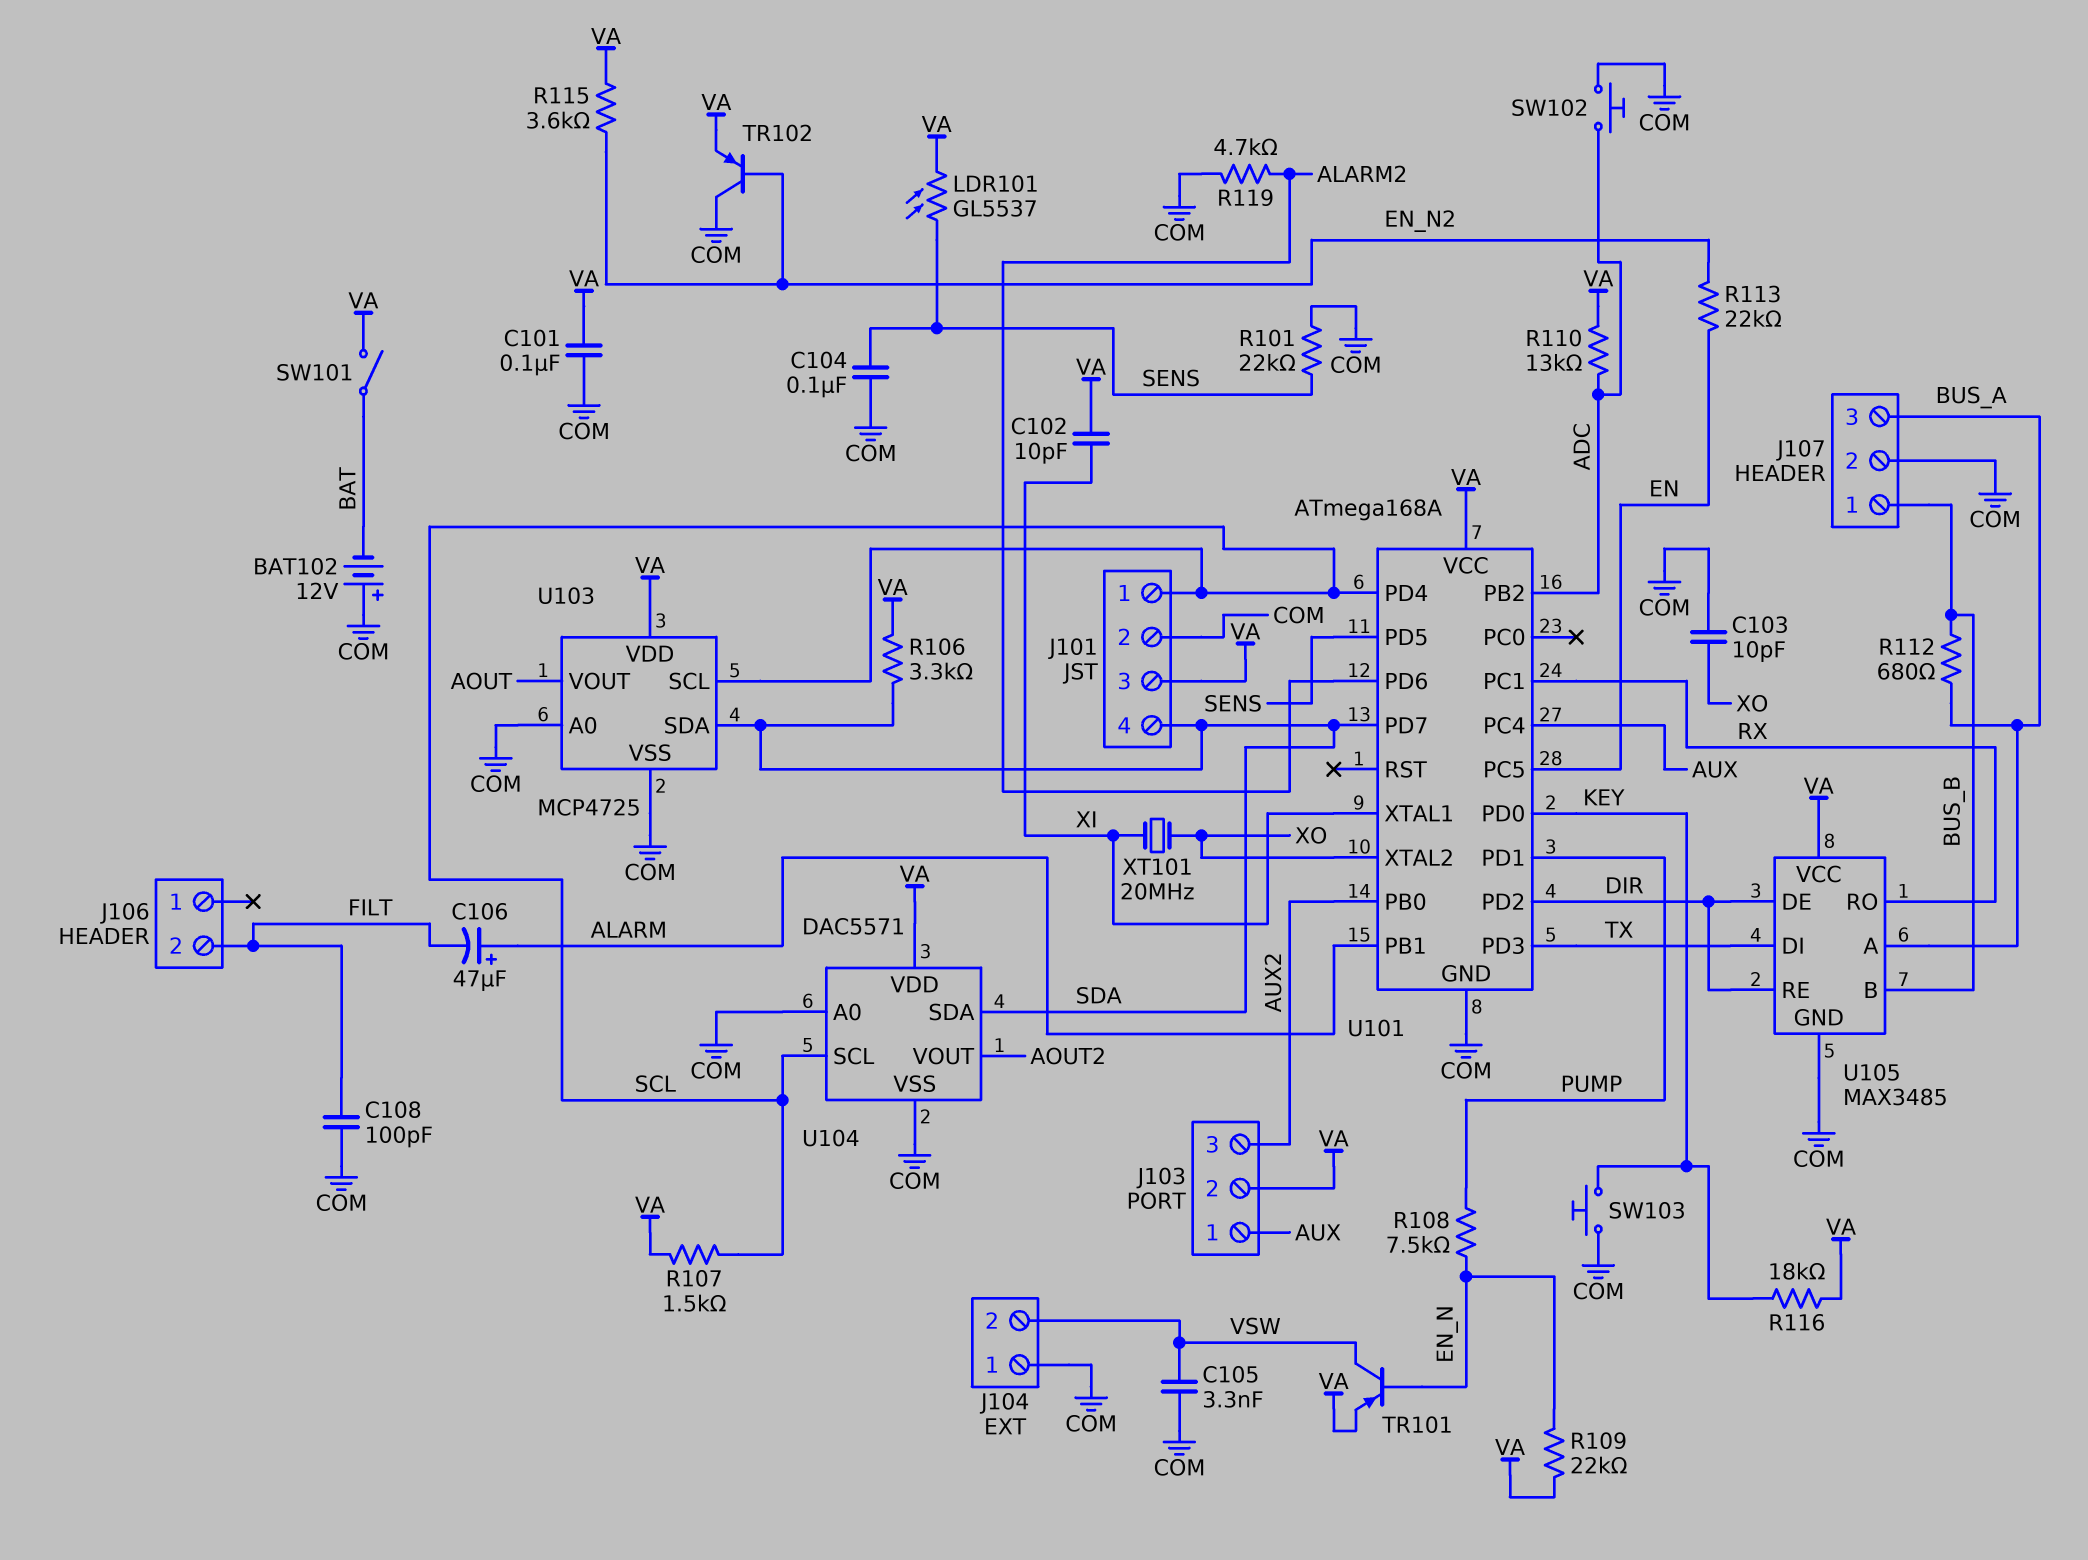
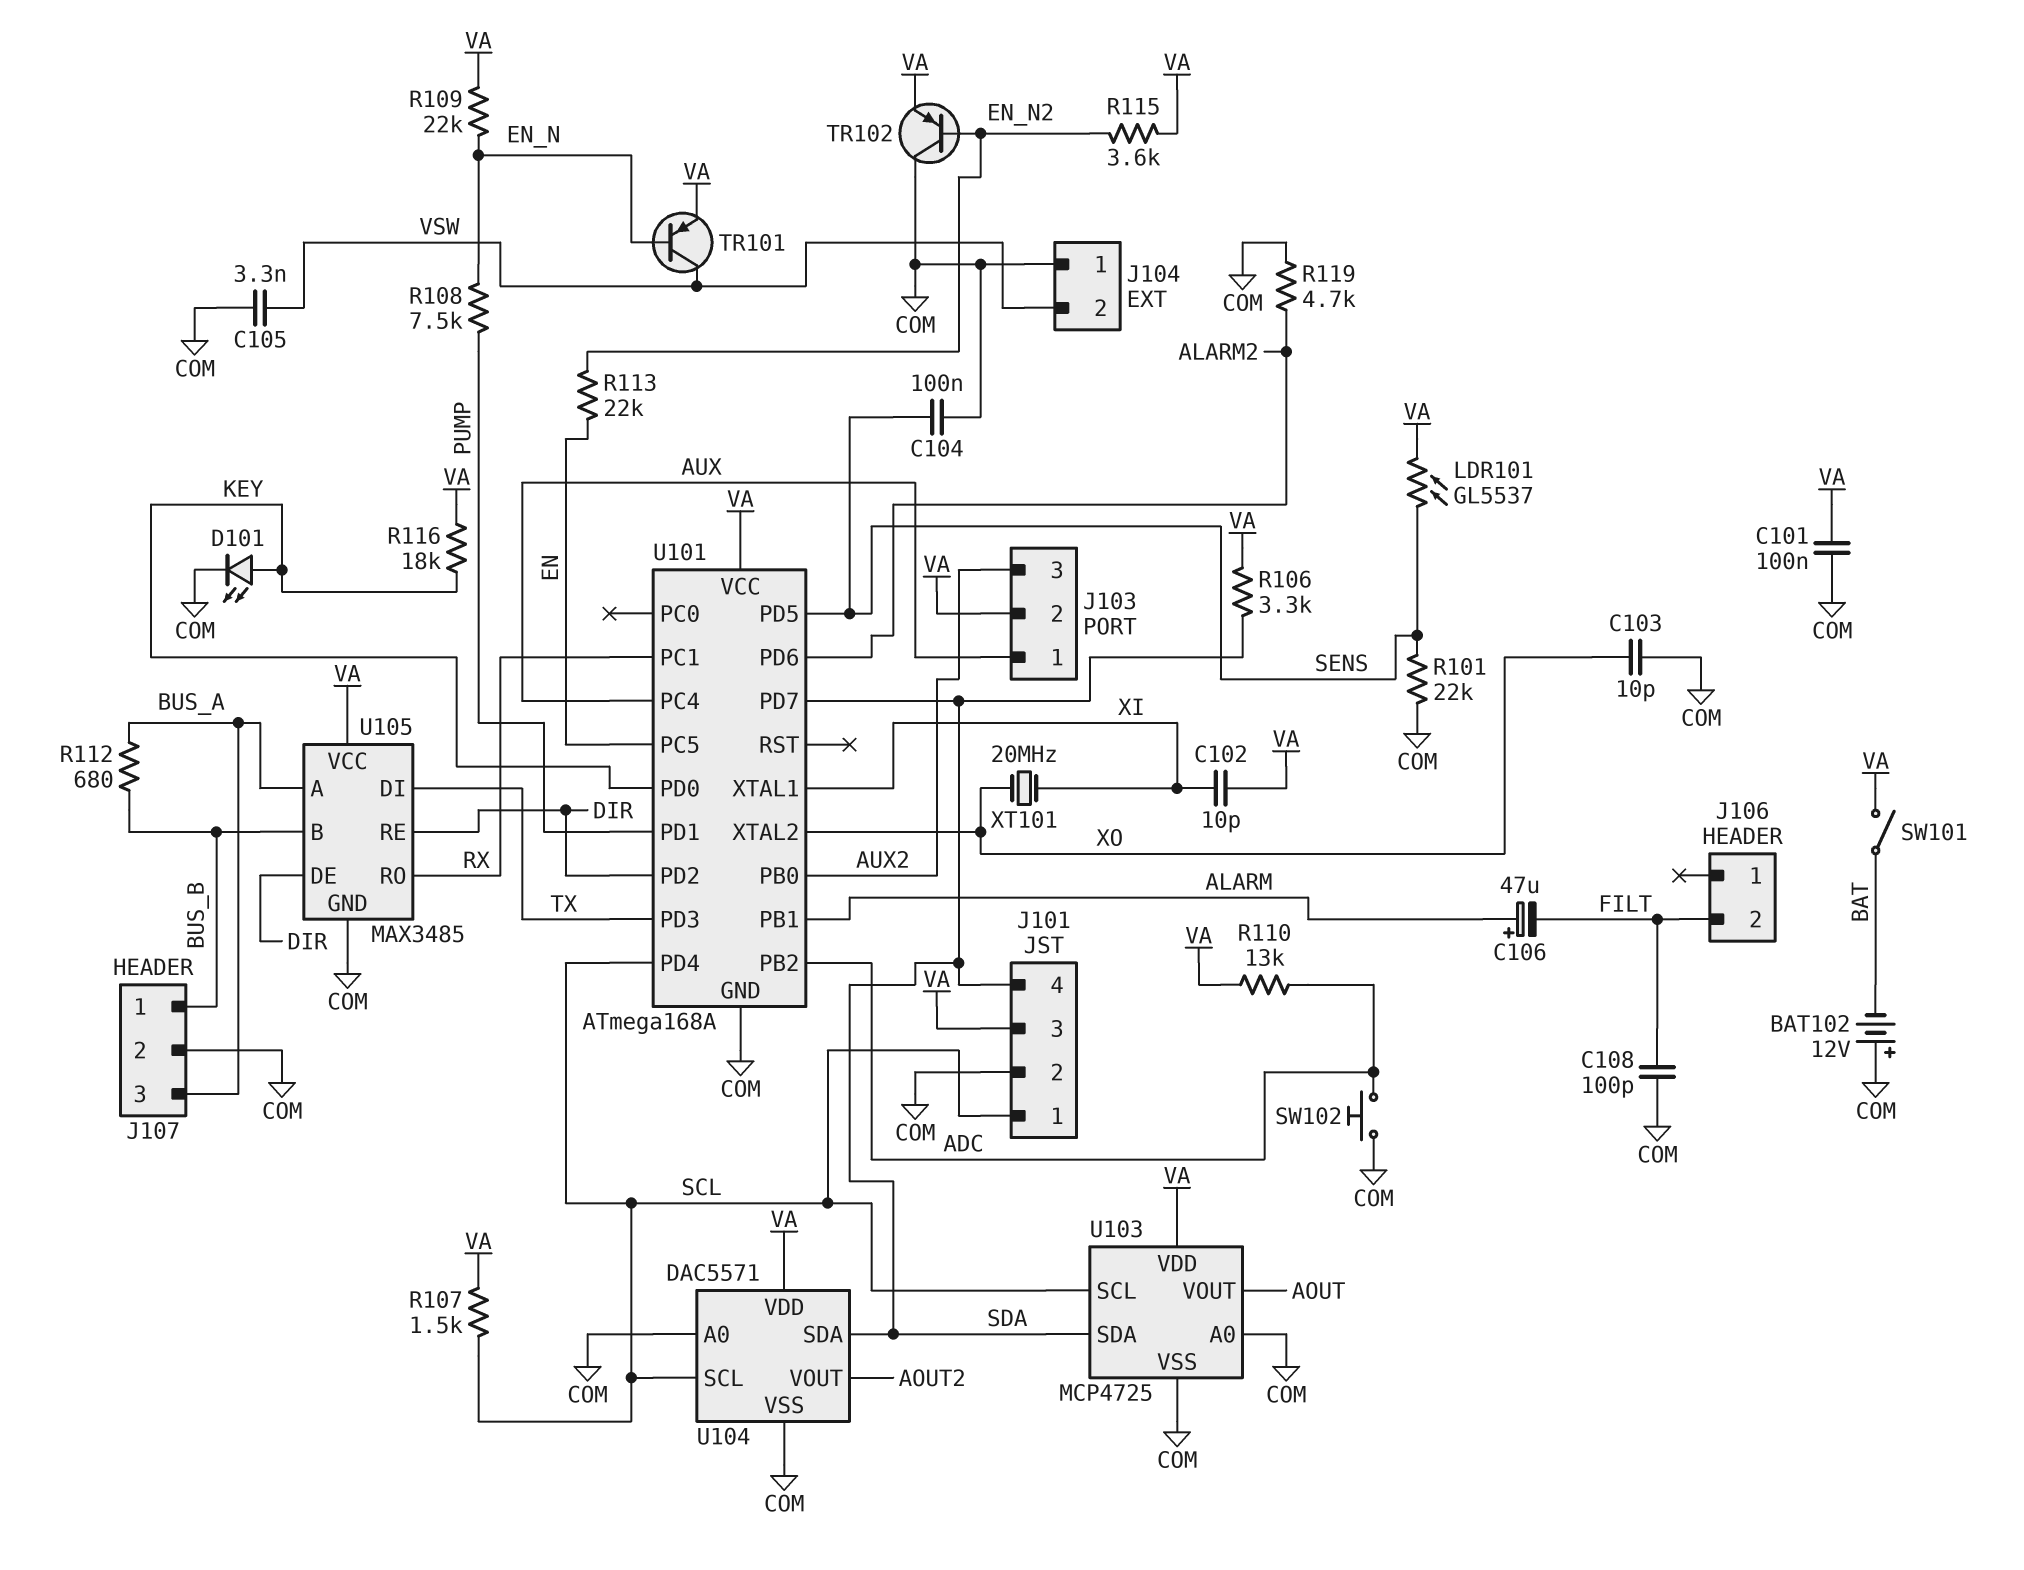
D101: none -> LED (A KEY, K COM)
SW103: button (COM, KEY) -> none

